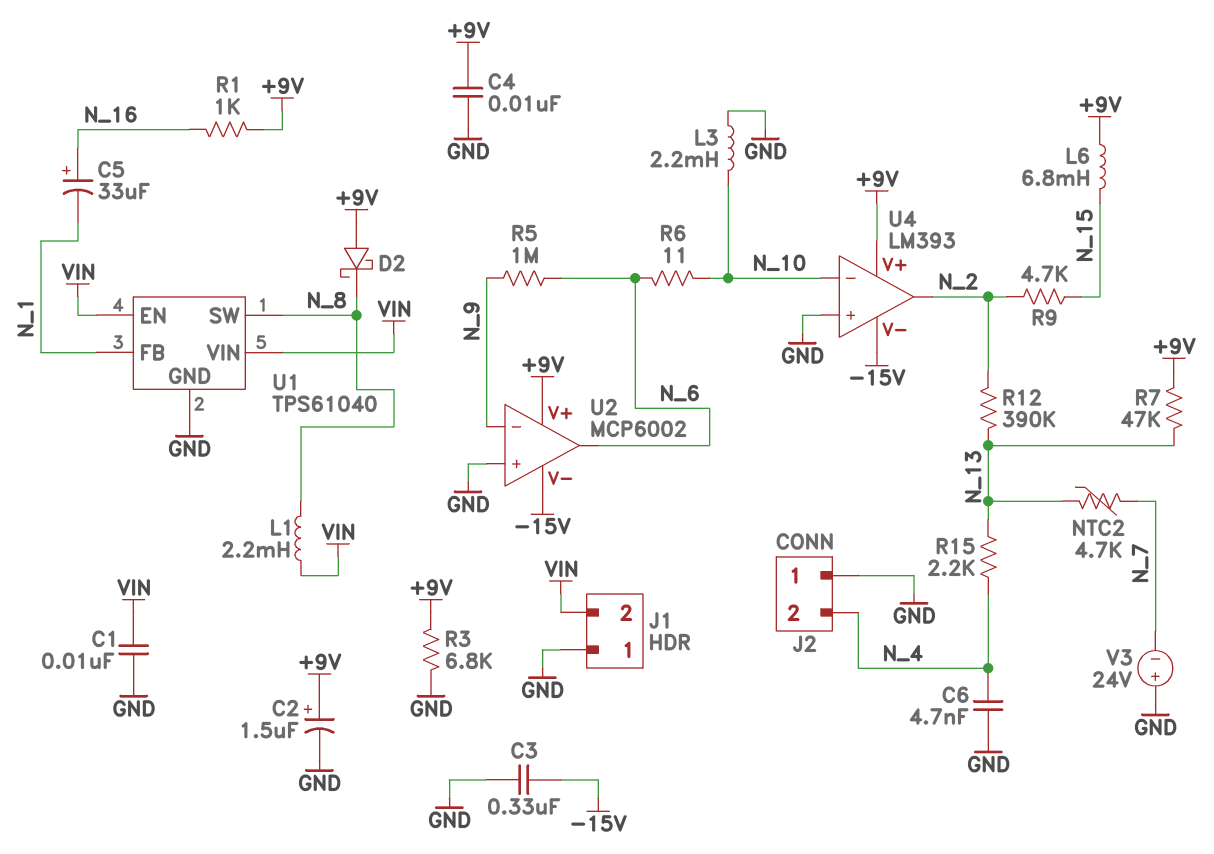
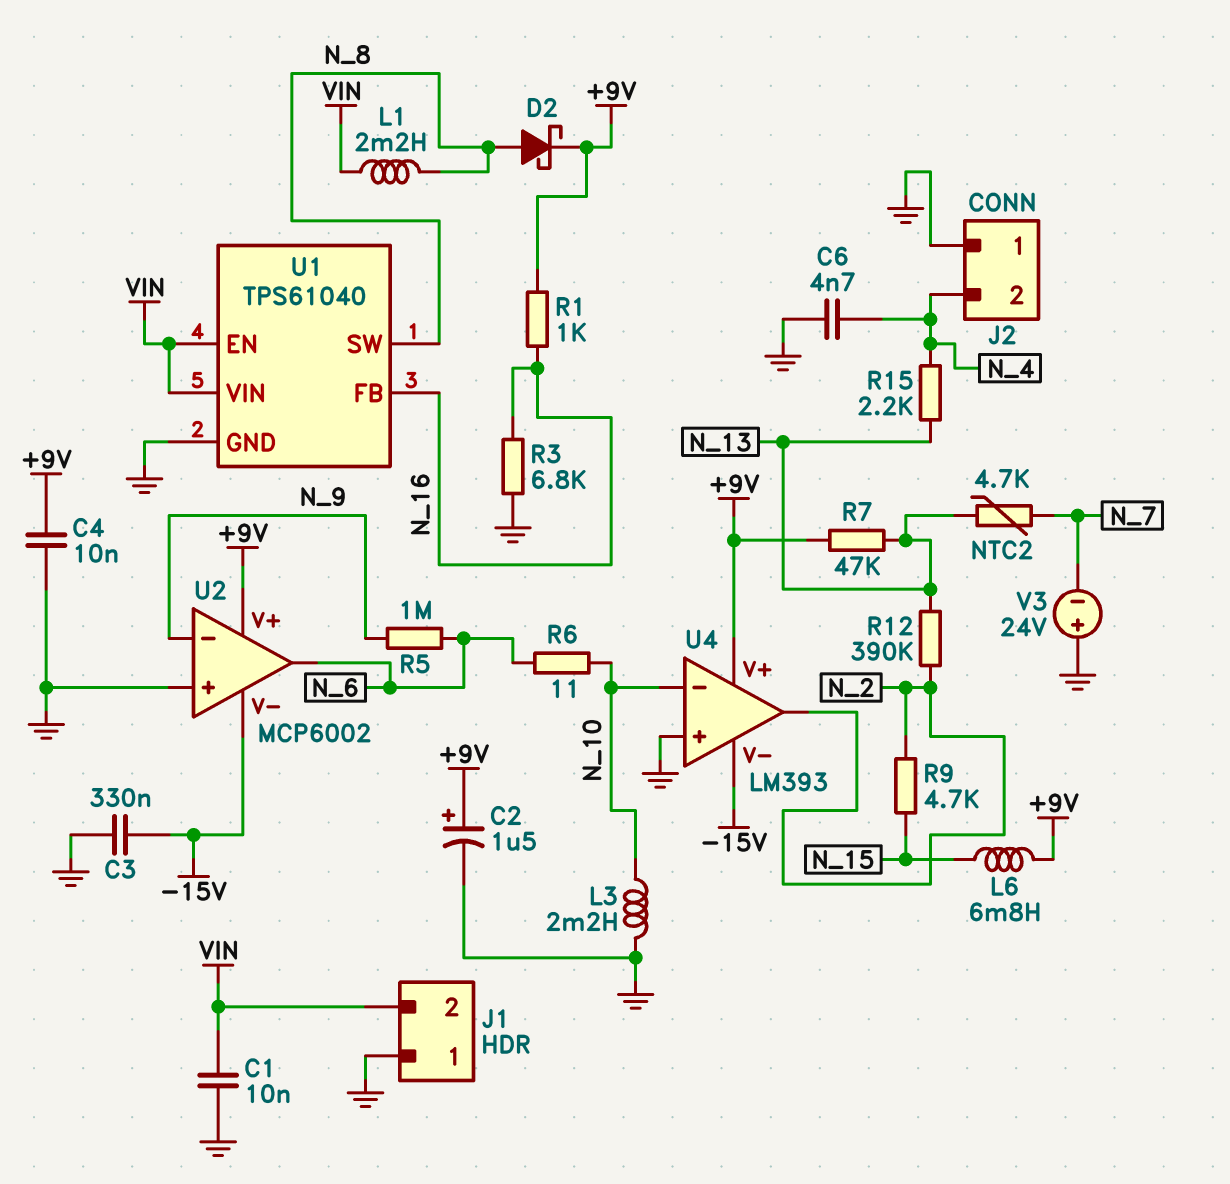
C5: 33uF (plus N_16, minus N_1) -> none
D2: schottky (A +9V, K N_8) -> schottky (A N_8, K +9V)
R3: 6.8k (+9V, GND) -> 6.8k (GND, N_16)
U1 pin FB: N_1 -> N_16

